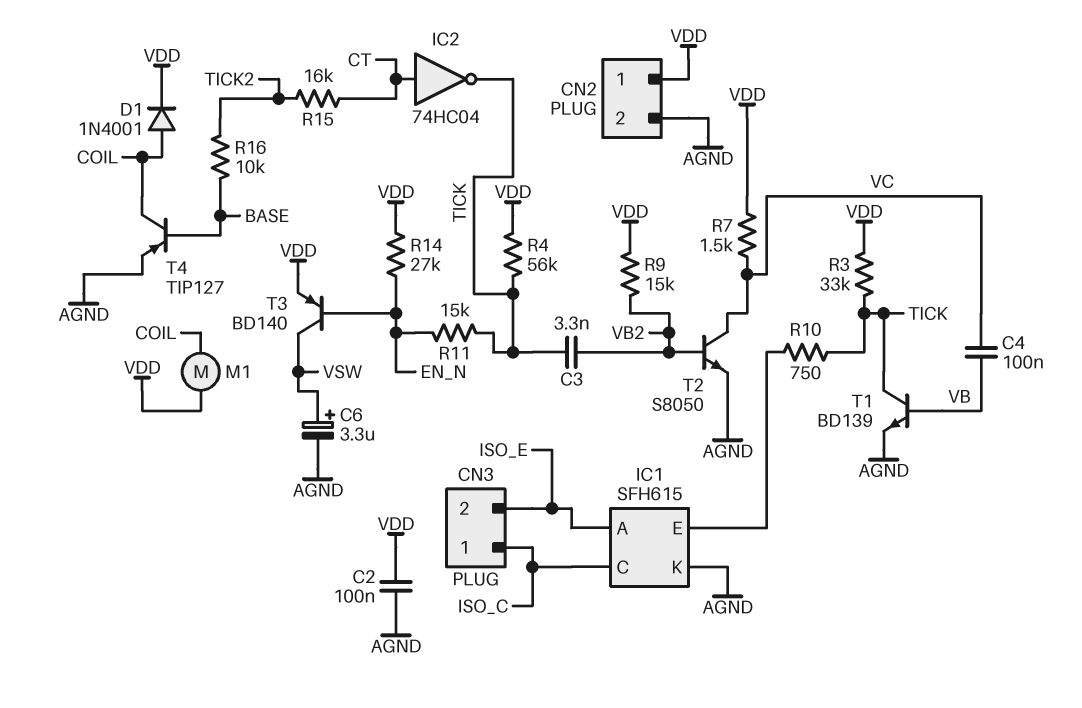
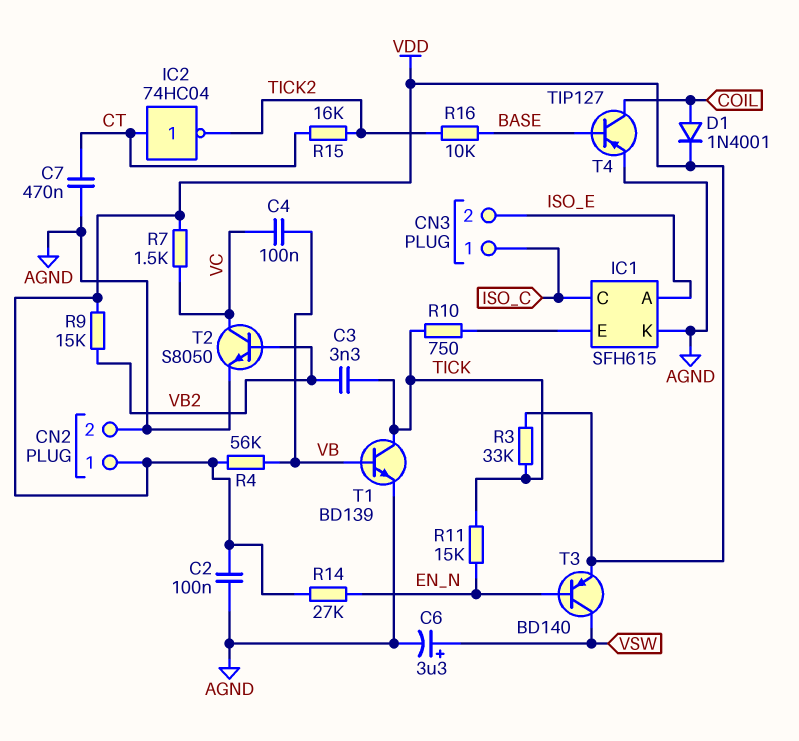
C7: none -> 470nF (AGND, CT)
IC2: NOT 74HC04 (in CT, out TICK) -> NOT 74HC04 (in CT, out TICK2)
M1: motor (COIL, VDD) -> none
R4: 56k (TICK, VDD) -> 56k (VB, VDD)

